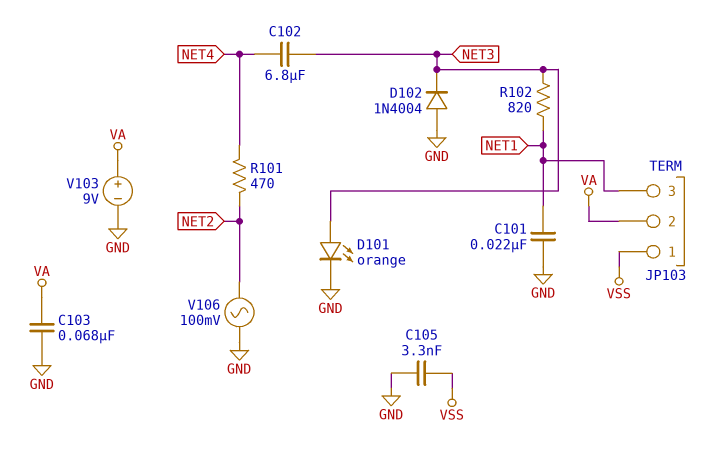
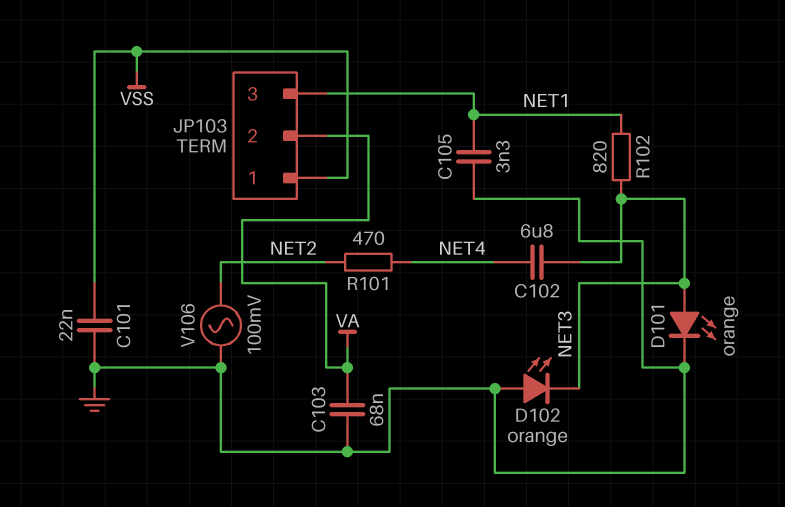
C101: 22nF (GND, NET1) -> 22nF (GND, VSS)
C105: 3.3nF (GND, VSS) -> 3.3nF (GND, NET1)
D102: diode 1N4004 (A GND, K NET3) -> LED orange (A GND, K NET3)
V103: 9V (plus VA, minus GND) -> none

